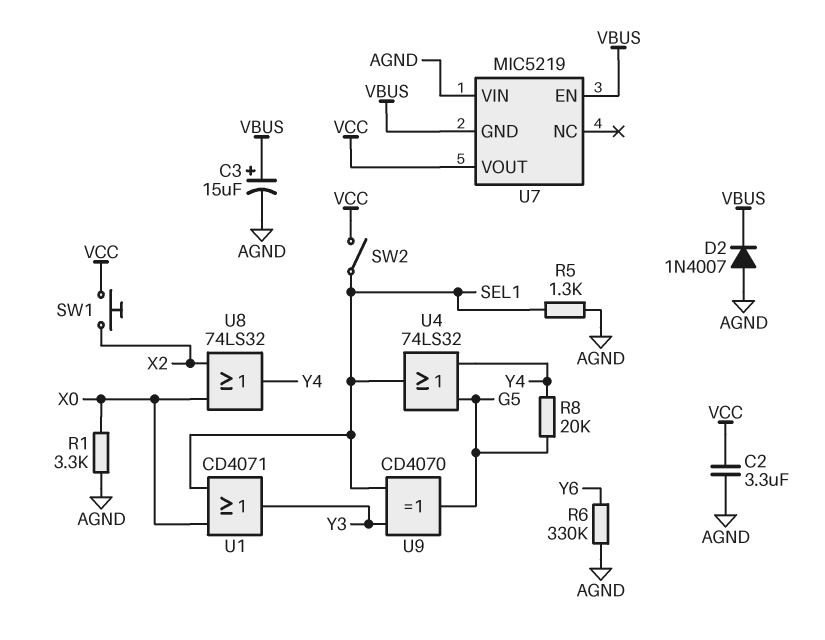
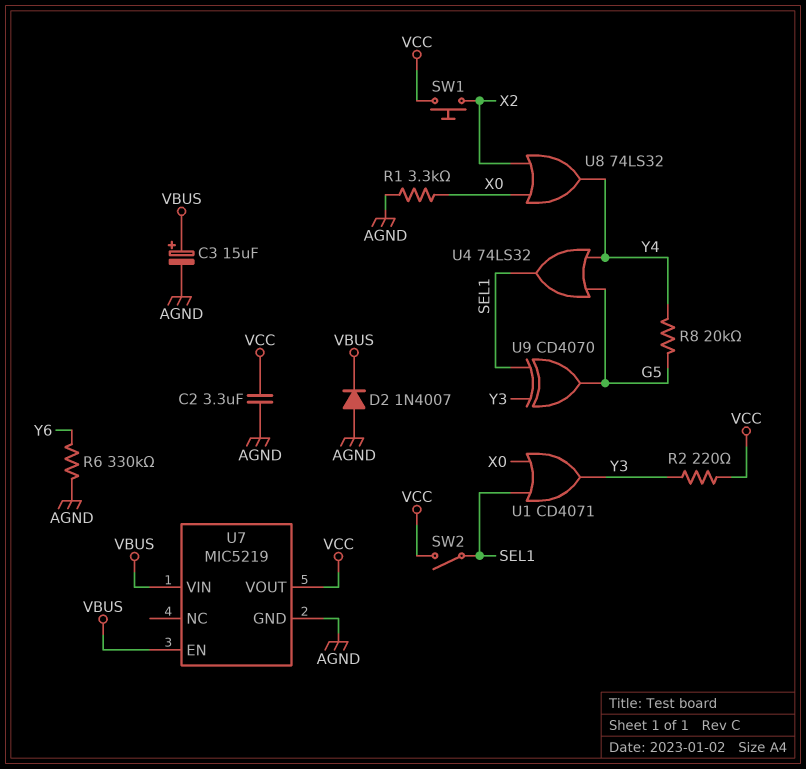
R2: none -> 220 (VCC, Y3)
R5: 1.3k (AGND, SEL1) -> none
U7 pin GND: VBUS -> AGND
U7 pin VIN: AGND -> VBUS

